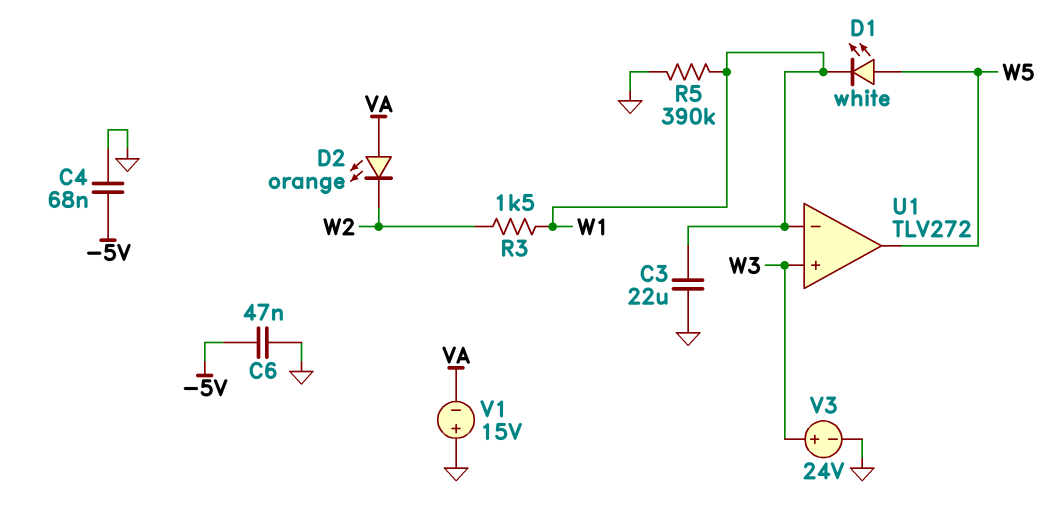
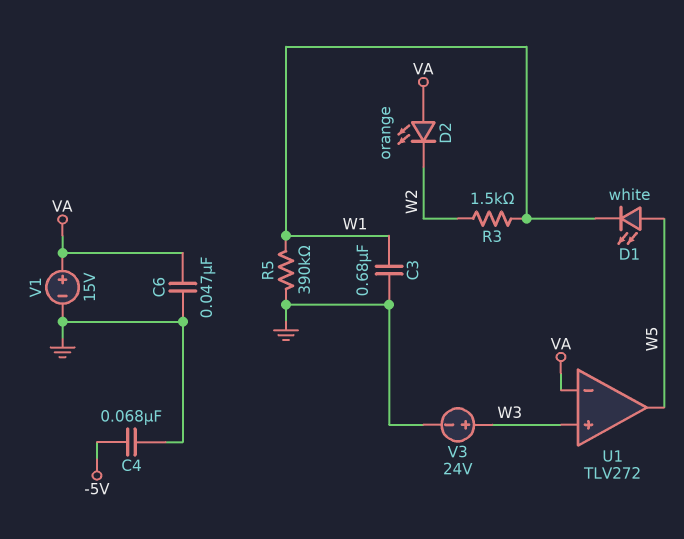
C3: 22uF (GND, W1) -> 680nF (GND, W1)
C6: 47nF (-5V, GND) -> 47nF (GND, VA)
U1 pin in-: W1 -> VA
V1: 15V (plus GND, minus VA) -> 15V (plus VA, minus GND)

